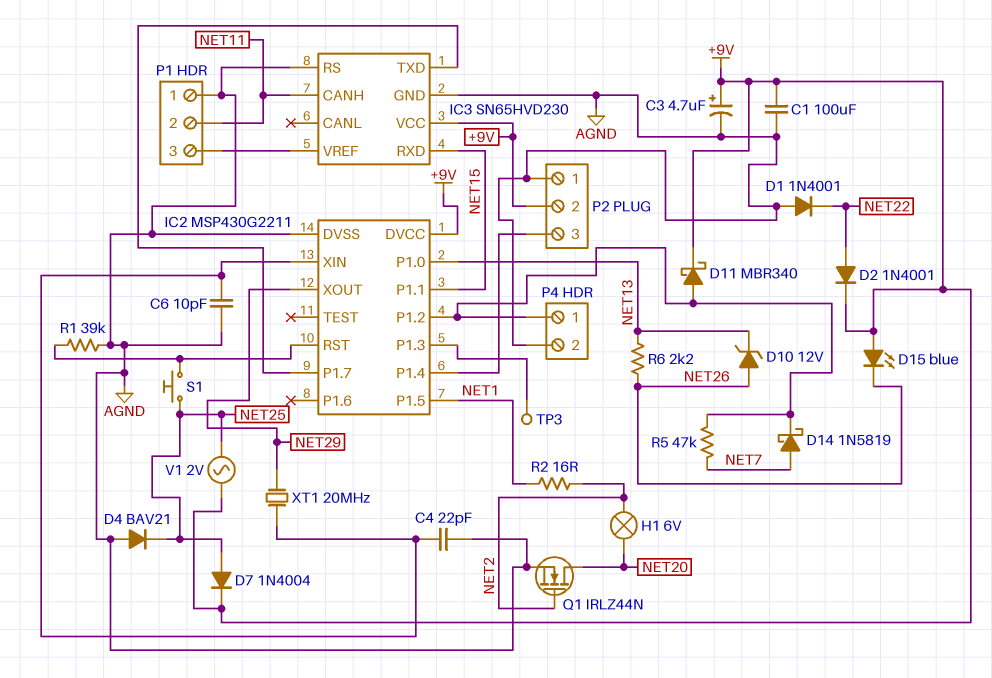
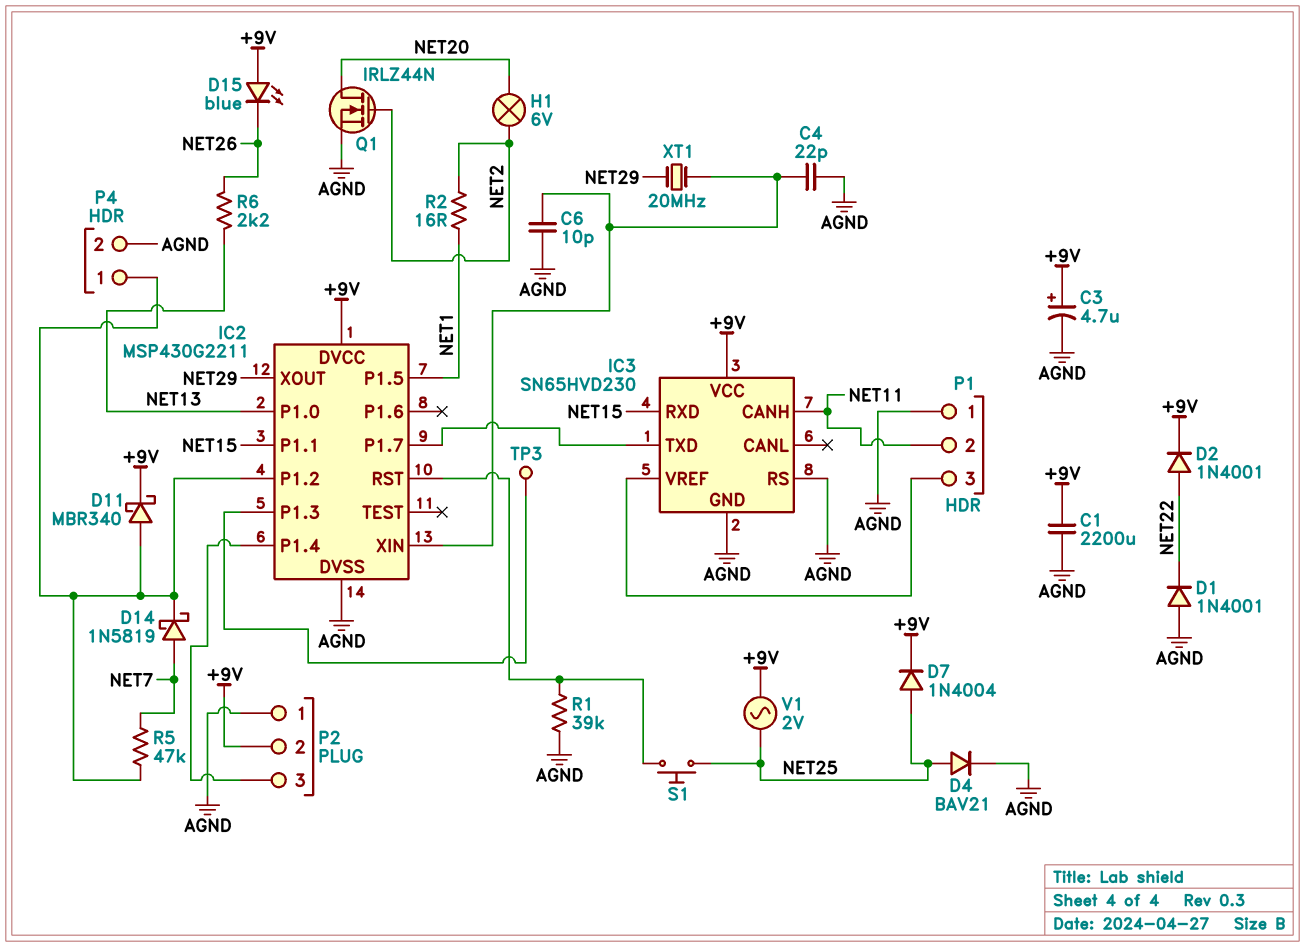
C1: 100uF (+9V, AGND) -> 2200uF (+9V, AGND)
D4: diode BAV21 (A AGND, K NET25) -> diode BAV21 (A NET25, K AGND)
D10: zener 12V (A NET26, K NET13) -> none

